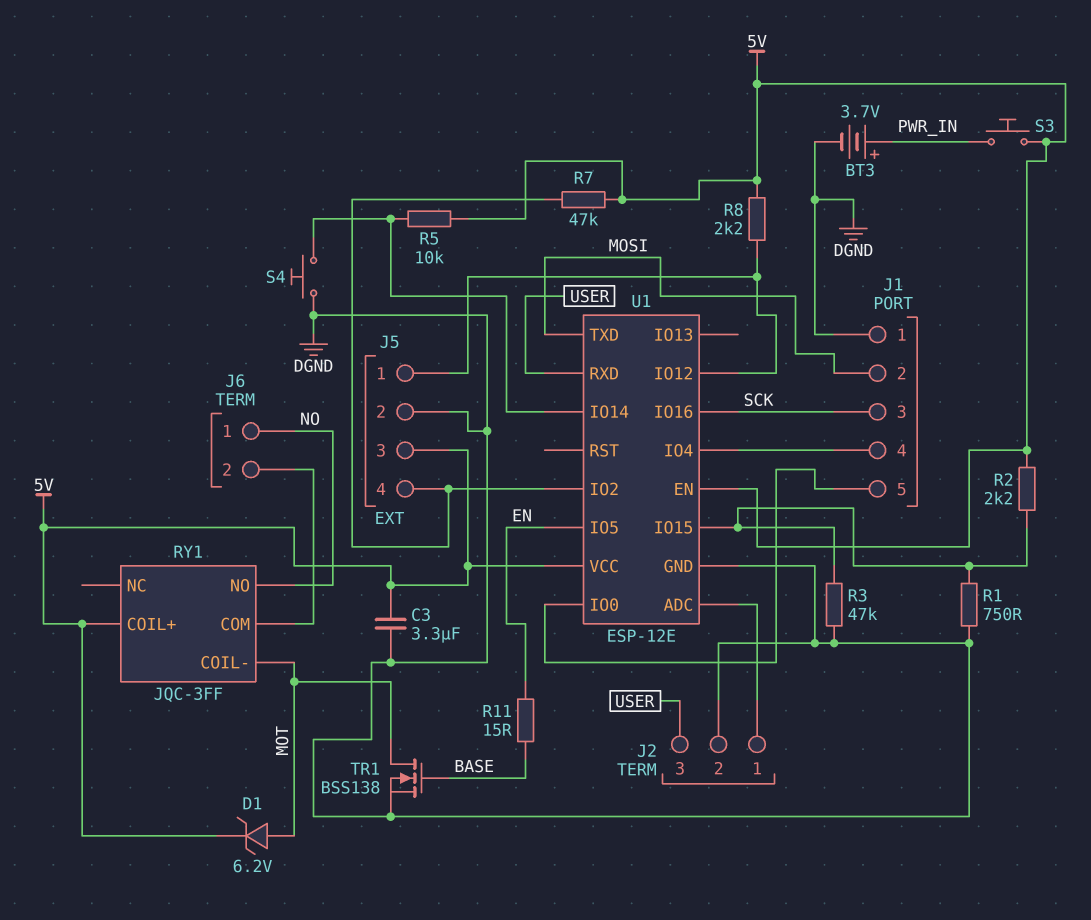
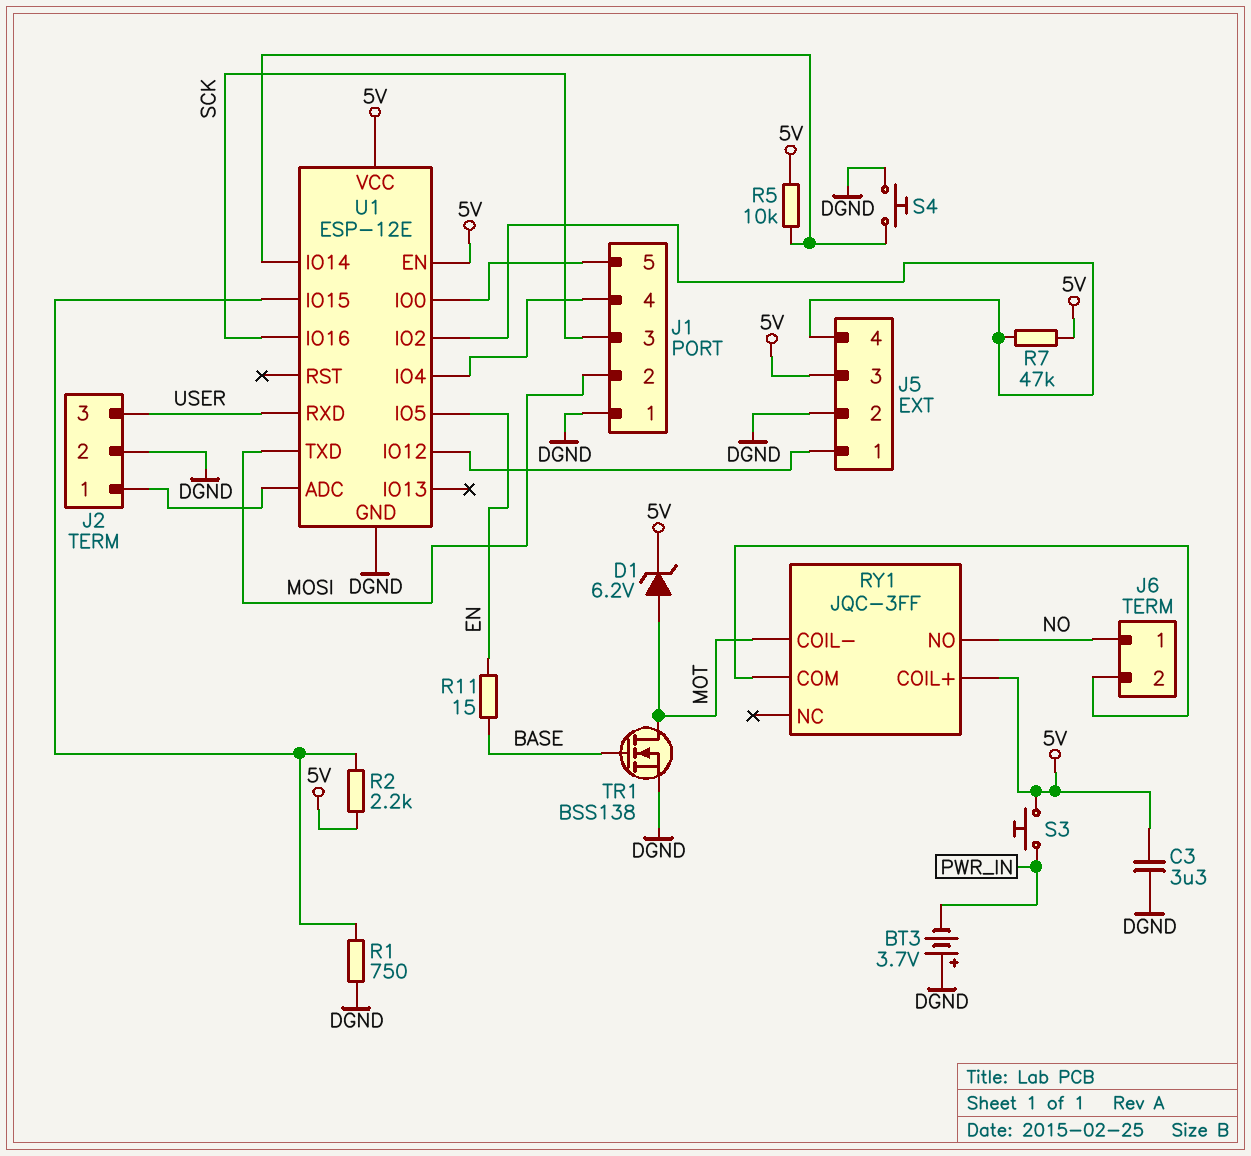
BT3: 3.7V (plus PWR_IN, minus DGND) -> 3.7V (plus DGND, minus PWR_IN)
R3: 47k (DGND, U1/IO15) -> none
R8: 2.2k (5V, J5/1) -> none

